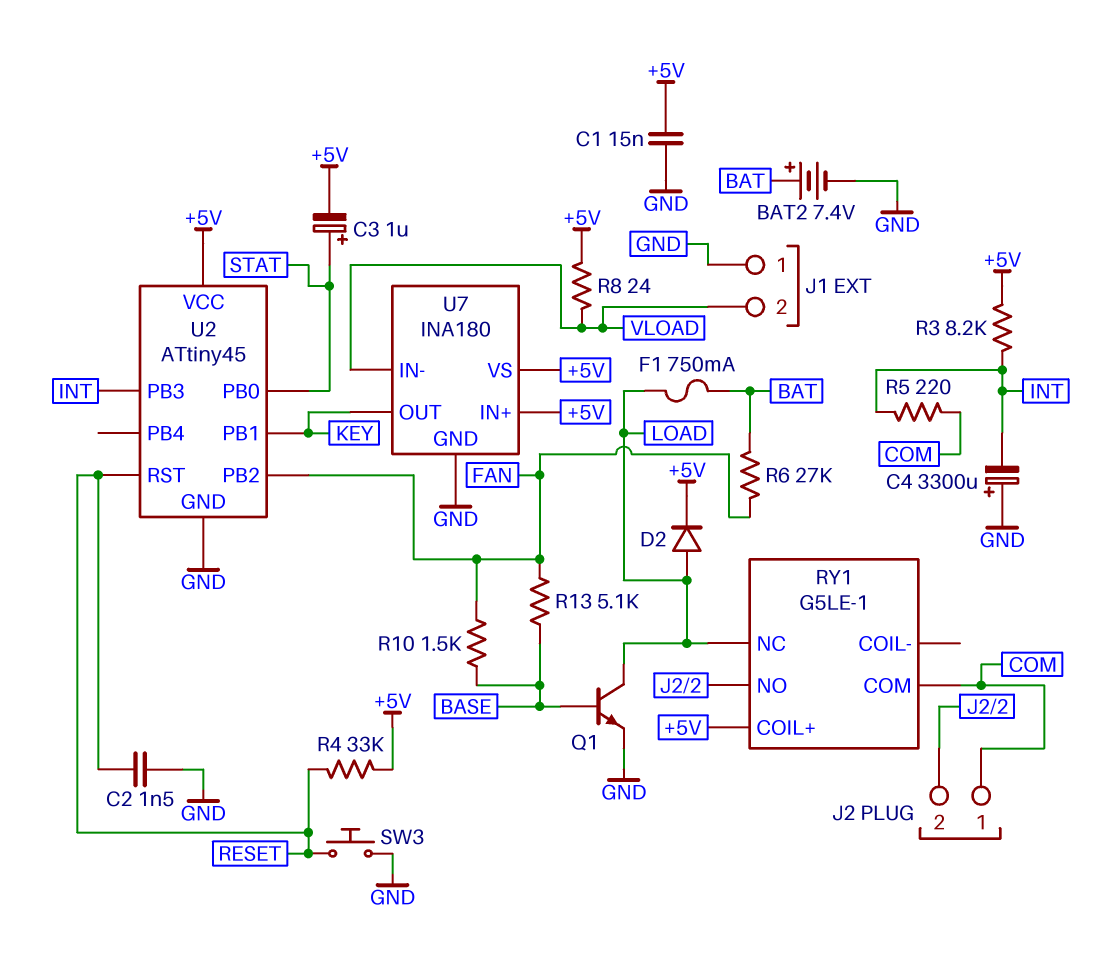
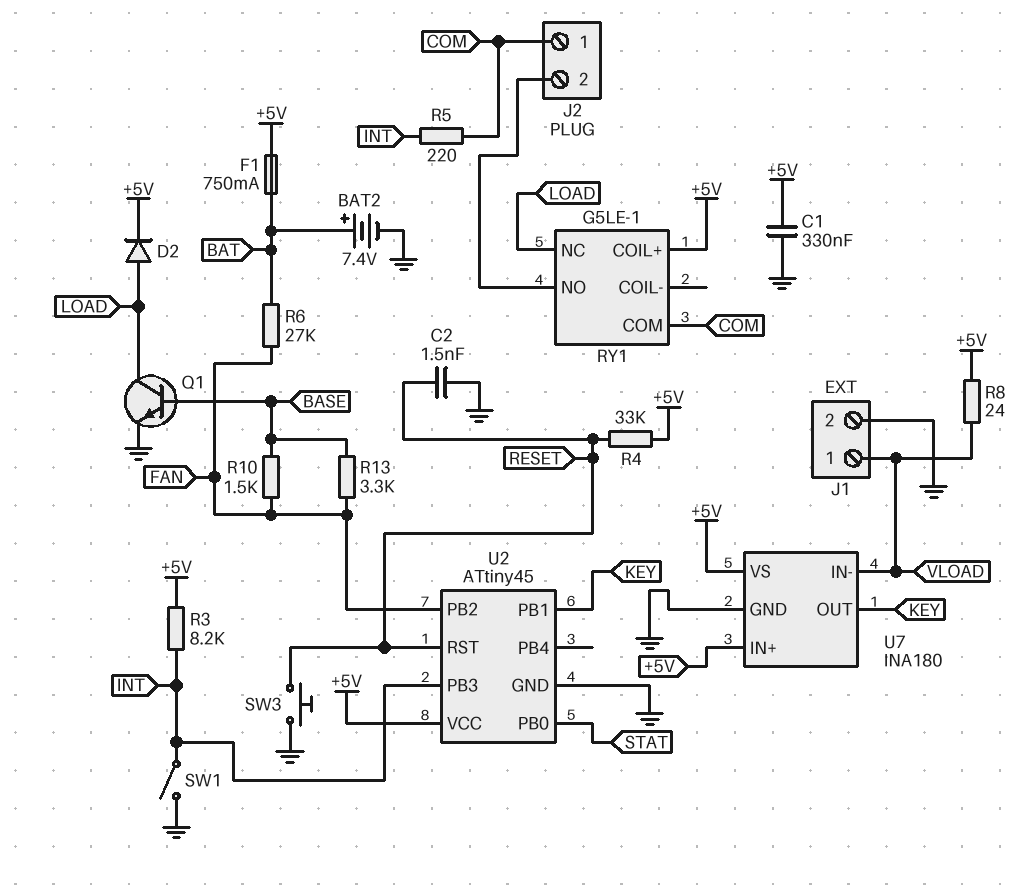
C1: 15nF (+5V, GND) -> 330nF (+5V, GND)
C3: 1uF (plus STAT, minus +5V) -> none
C4: 3300uF (plus GND, minus INT) -> none
F1: 750mA (BAT, LOAD) -> 750mA (+5V, BAT)
J1 pin 1: GND -> VLOAD
J1 pin 2: VLOAD -> GND
R13: 5.1k (BASE, FAN) -> 3.3k (BASE, FAN)
SW1: none -> switch (GND, INT)

